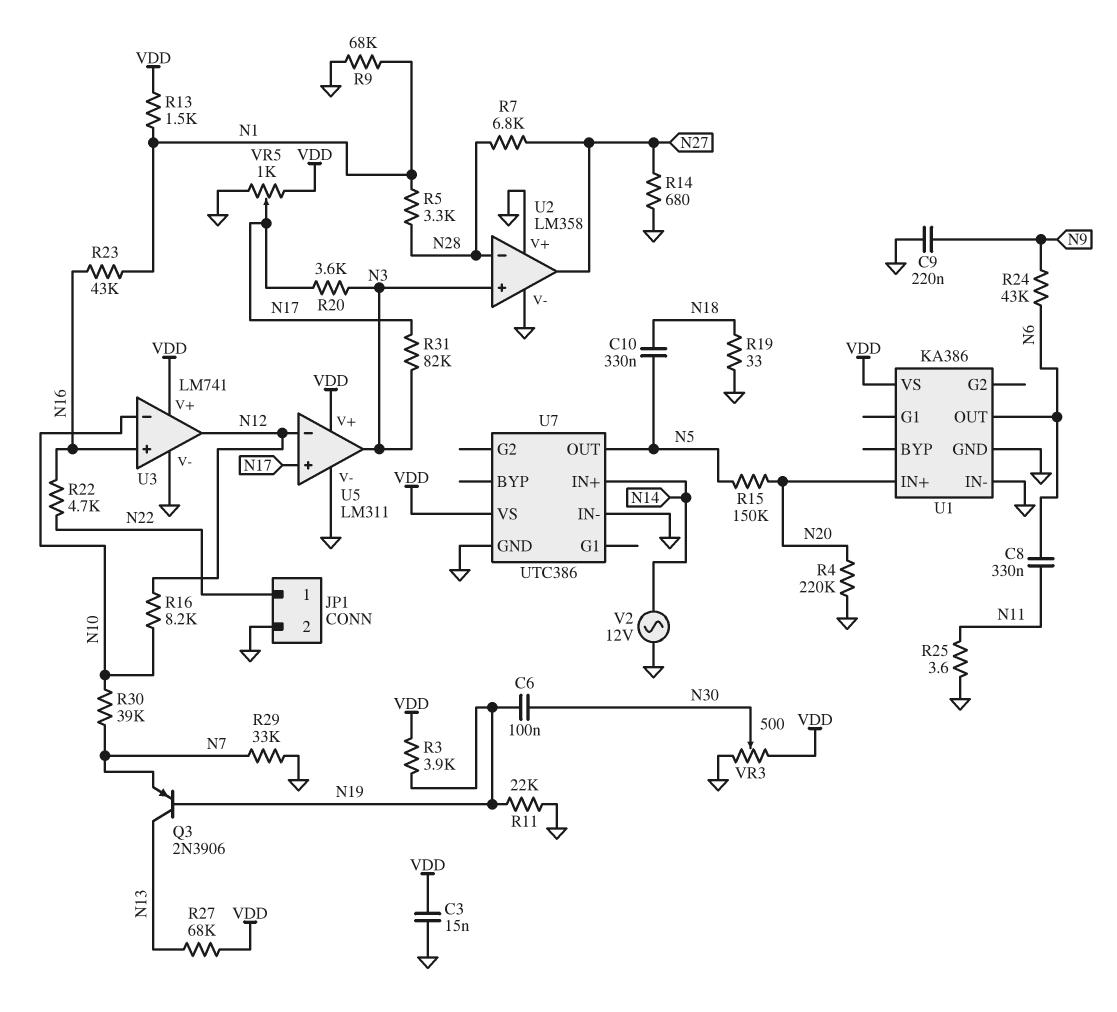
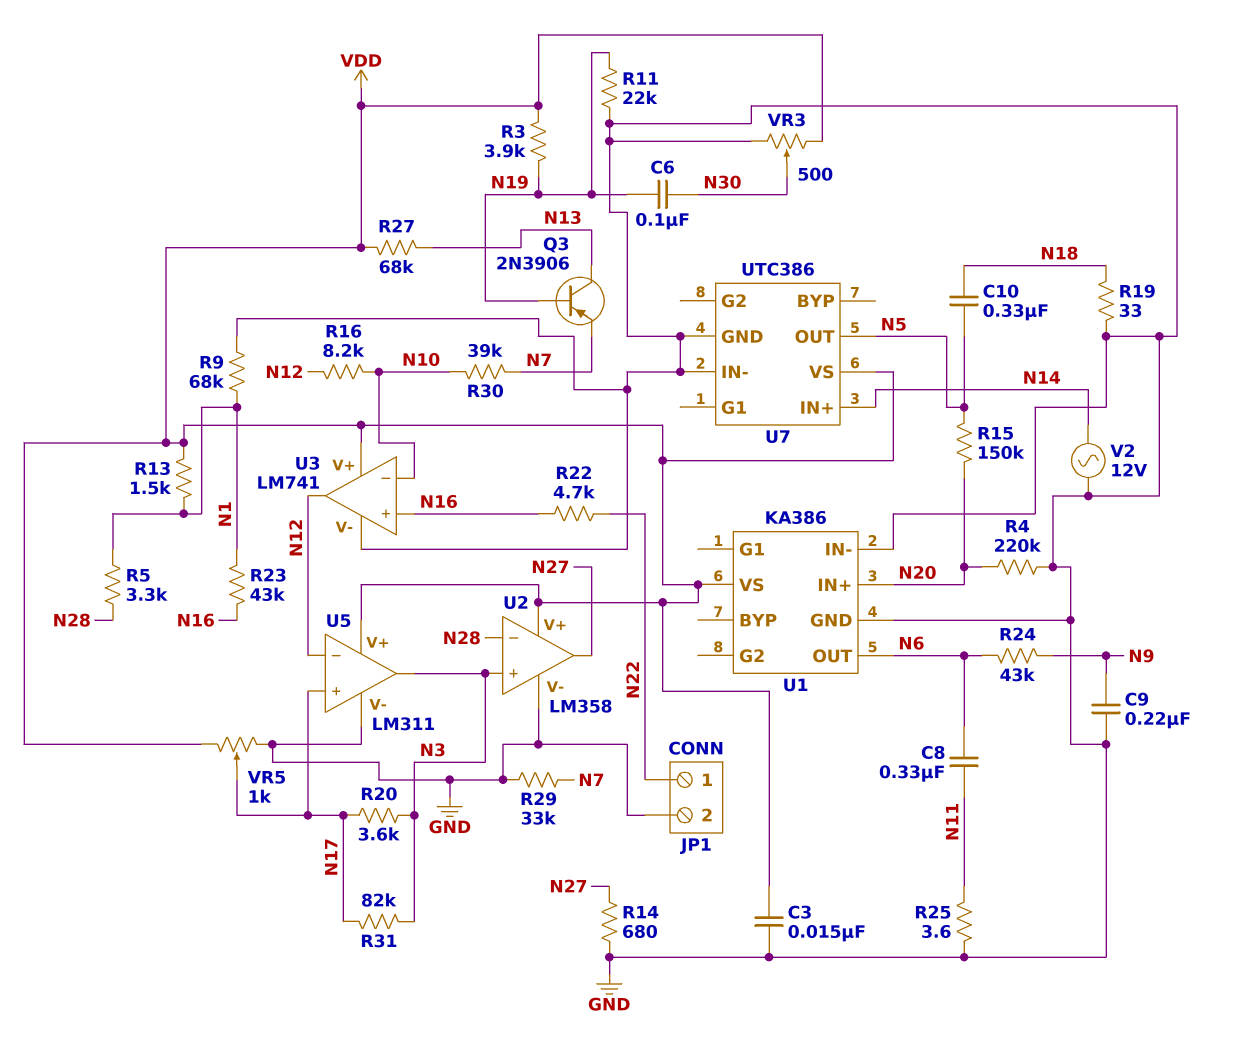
R7: 6.8k (N27, N28) -> none
U2 pin V+: GND -> VDD

